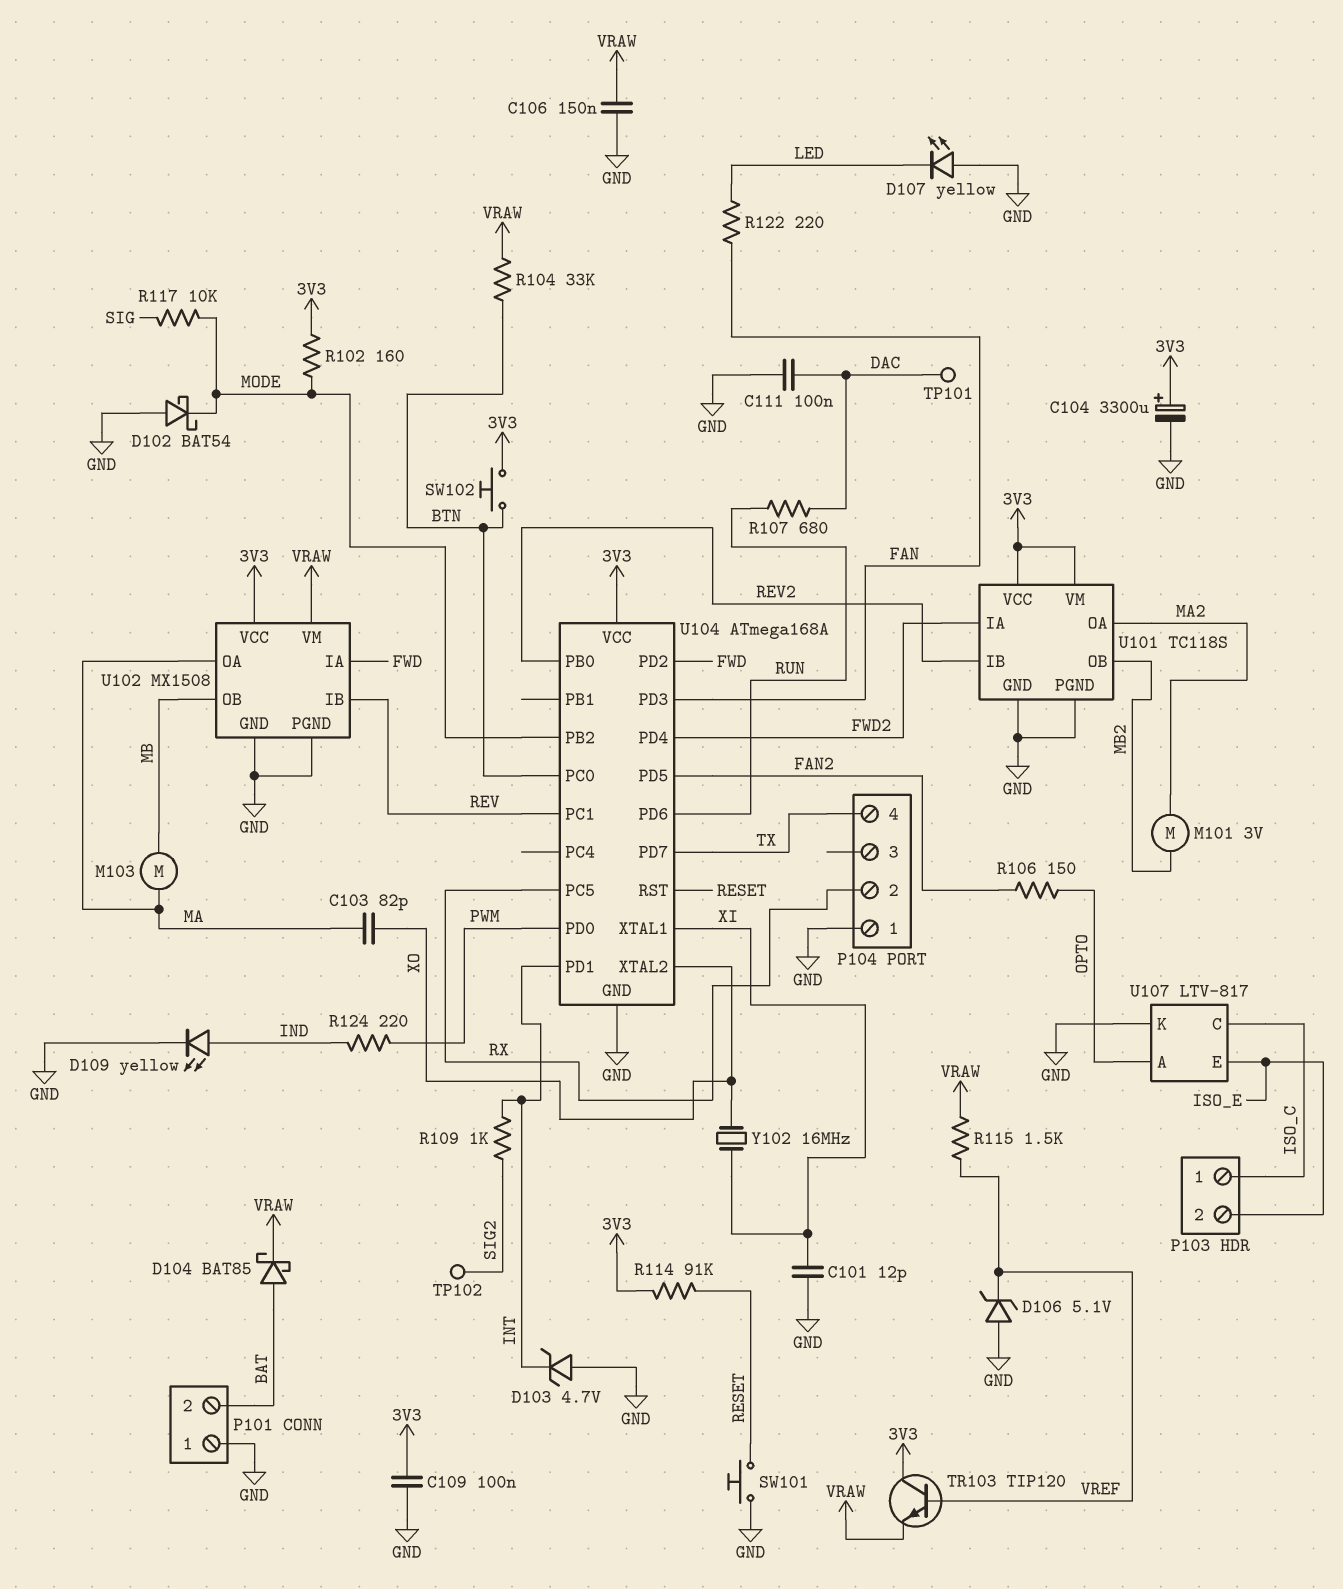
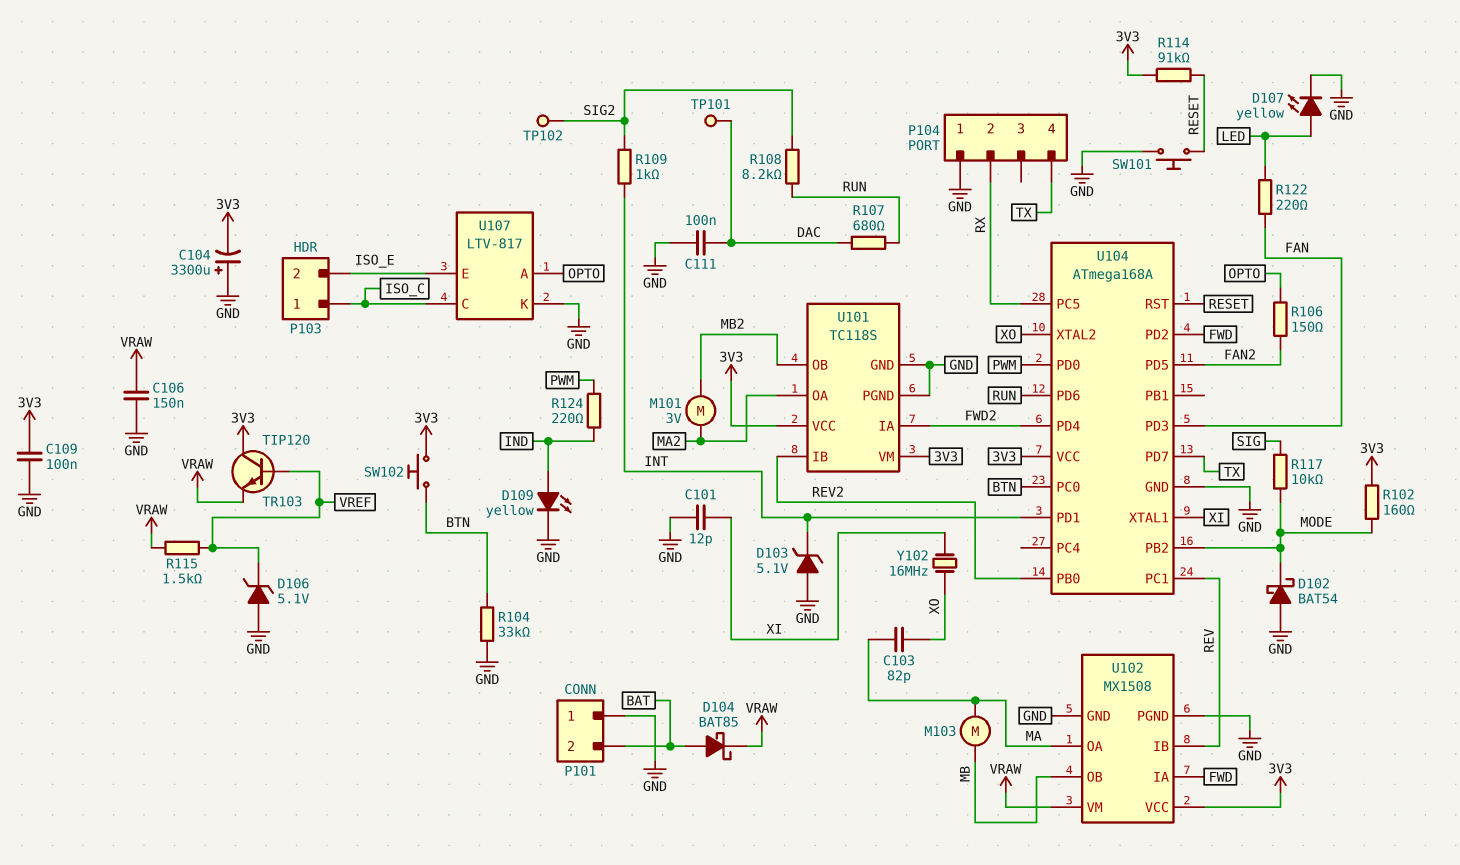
C104: 3300uF (plus 3V3, minus GND) -> 3300uF (plus GND, minus 3V3)
D103: zener 4.7V (A GND, K INT) -> zener 5.1V (A GND, K INT)
D107: LED yellow (A GND, K LED) -> LED yellow (A LED, K GND)
R104: 33k (BTN, VRAW) -> 33k (BTN, GND)
R108: none -> 8.2k (RUN, SIG2)

